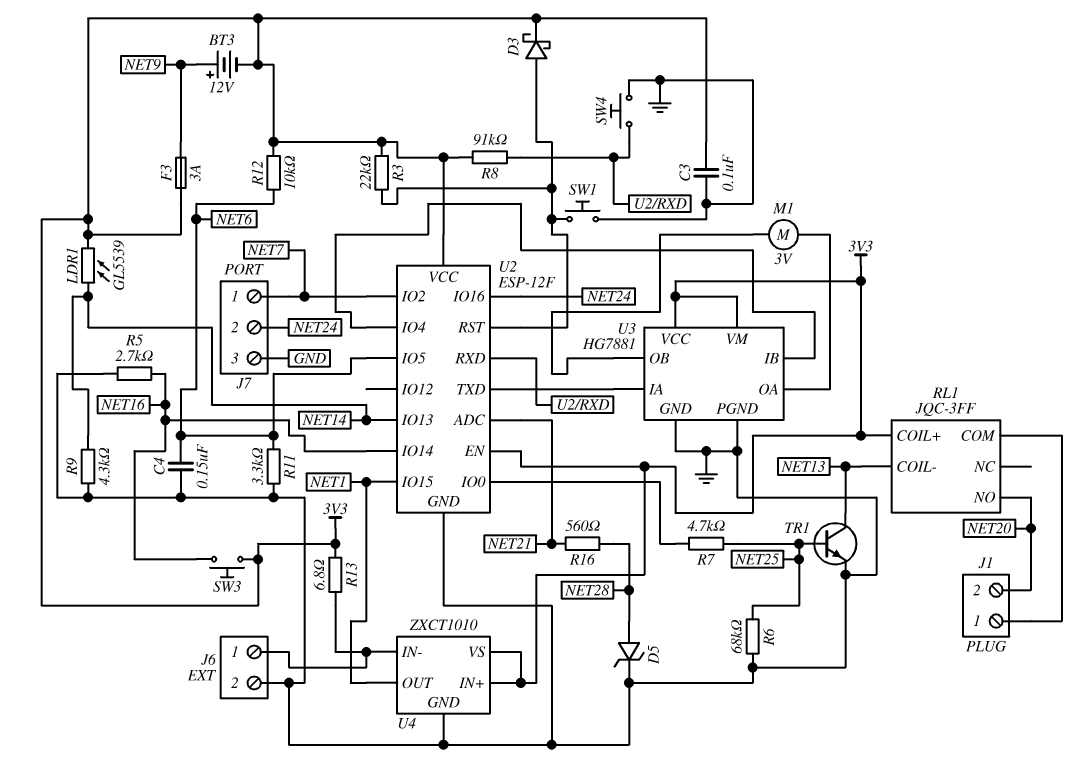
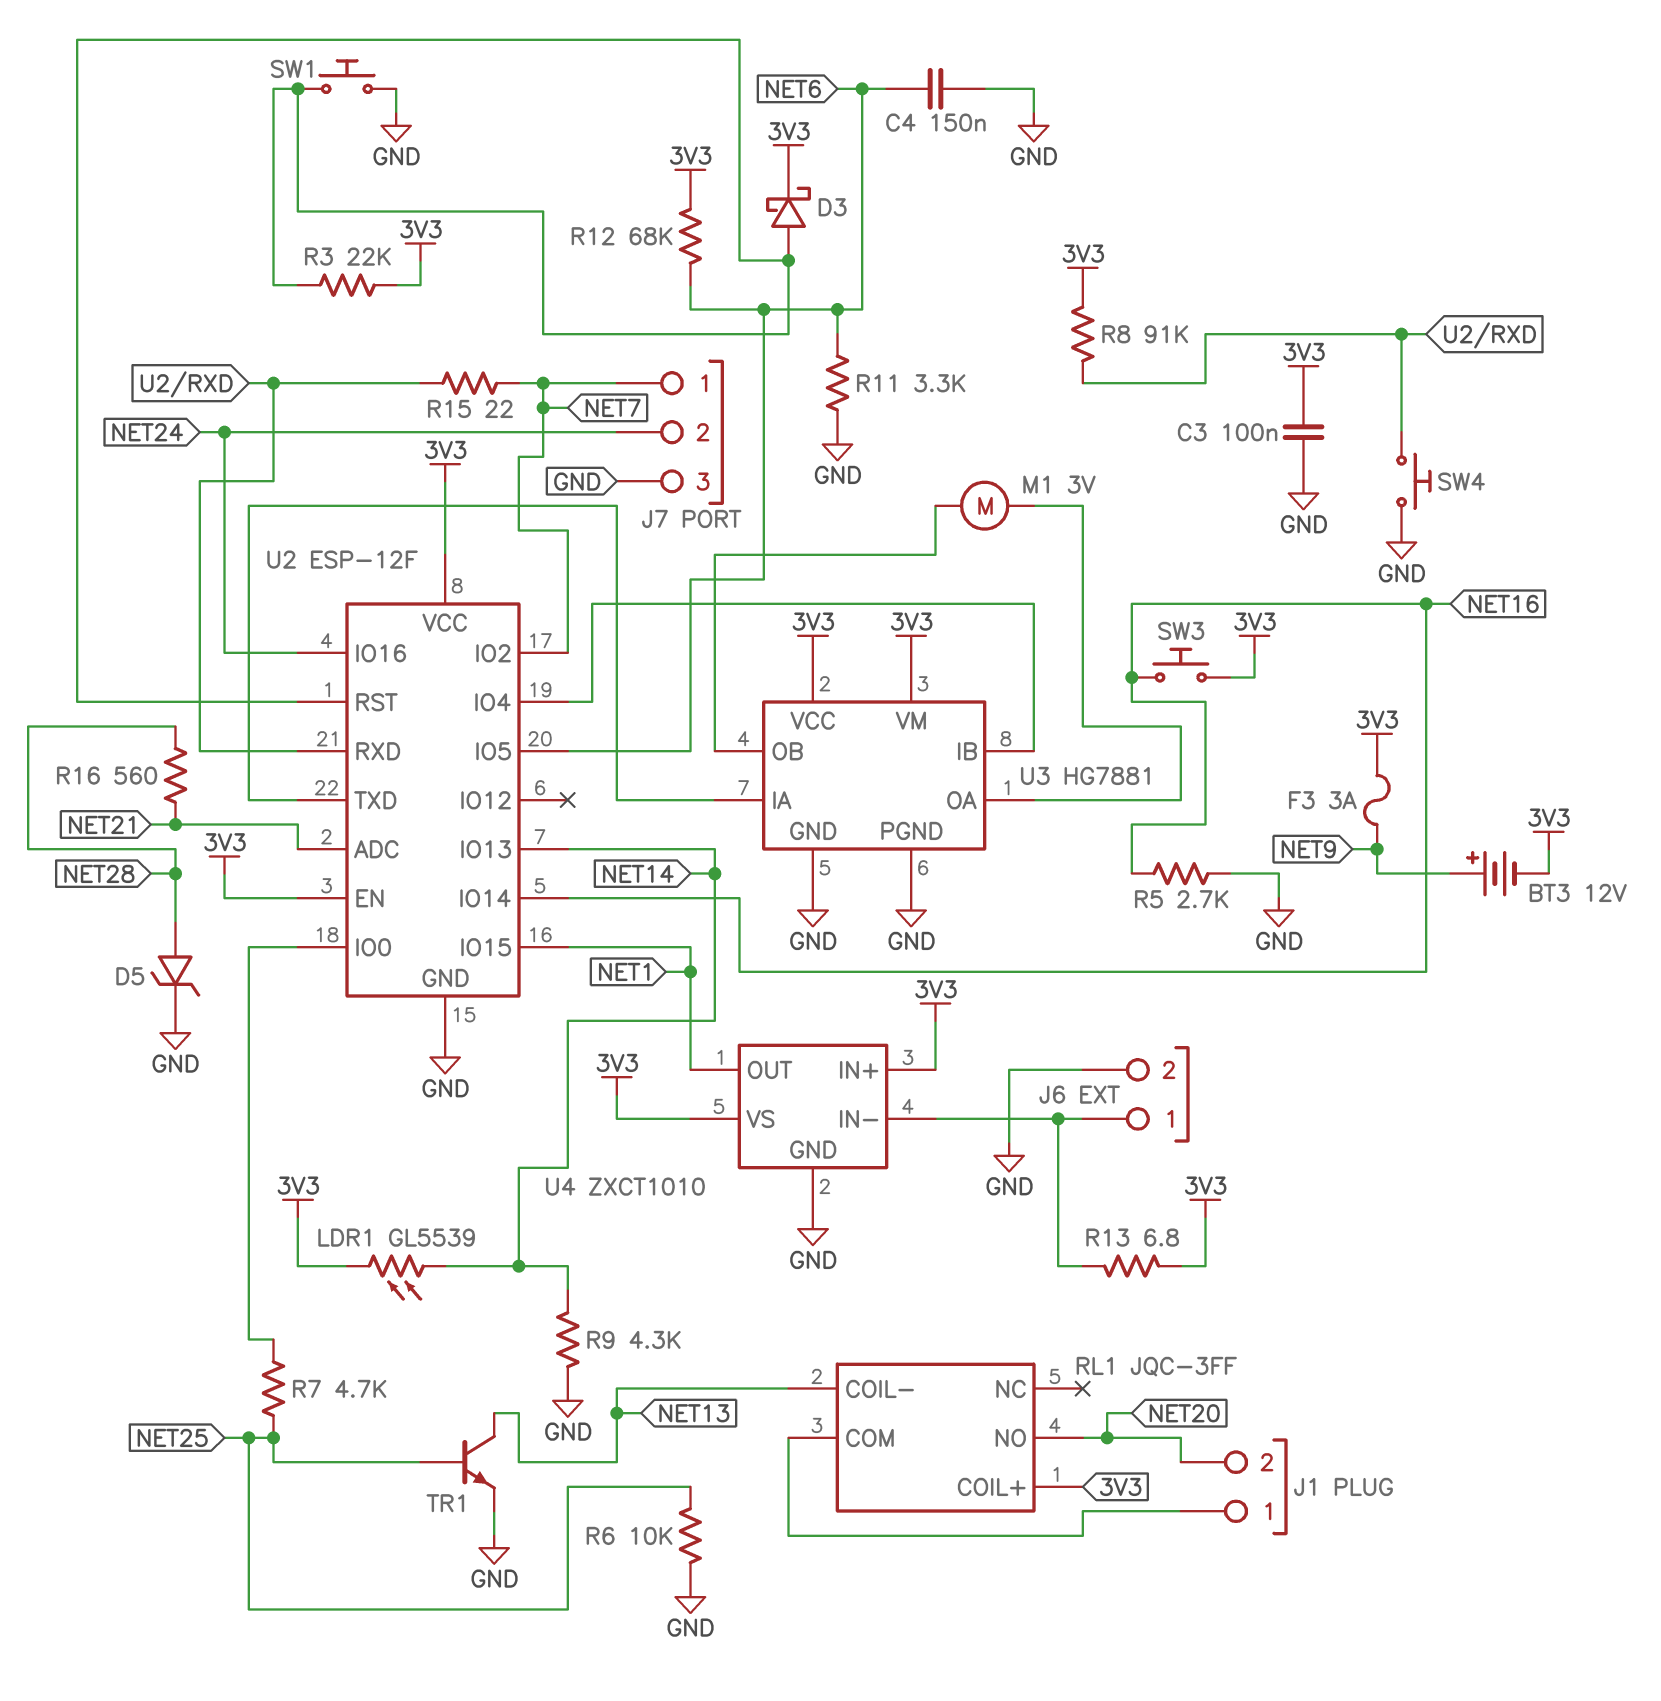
R6: 68k (GND, NET25) -> 10k (GND, NET25)
R12: 10k (3V3, NET6) -> 68k (3V3, NET6)
R15: none -> 22 (NET7, U2/RXD)

